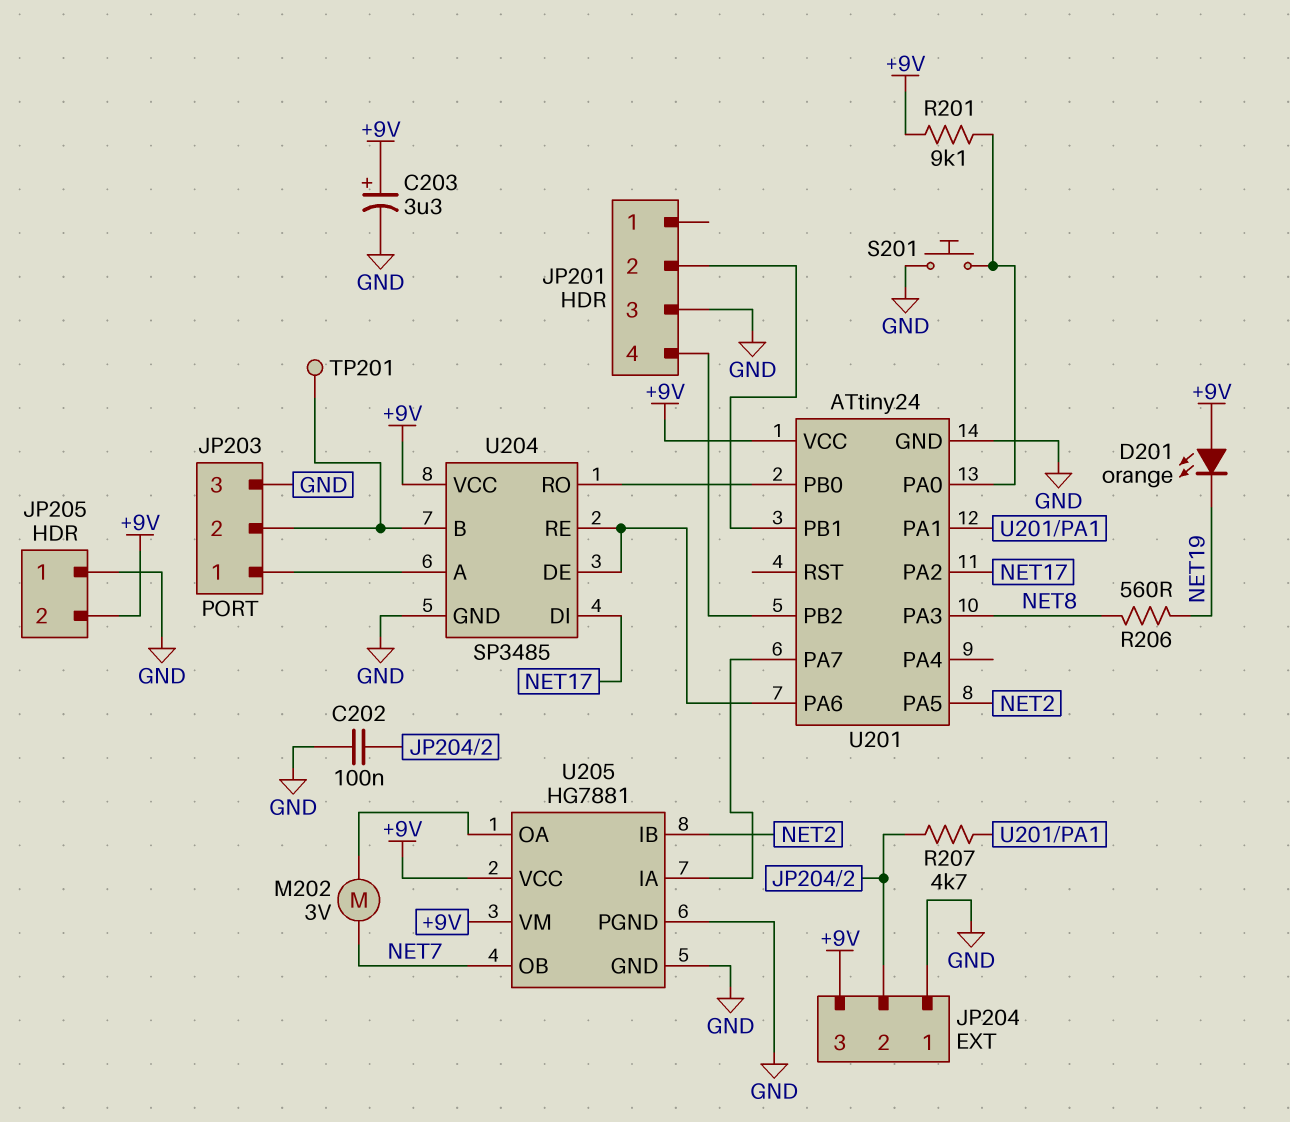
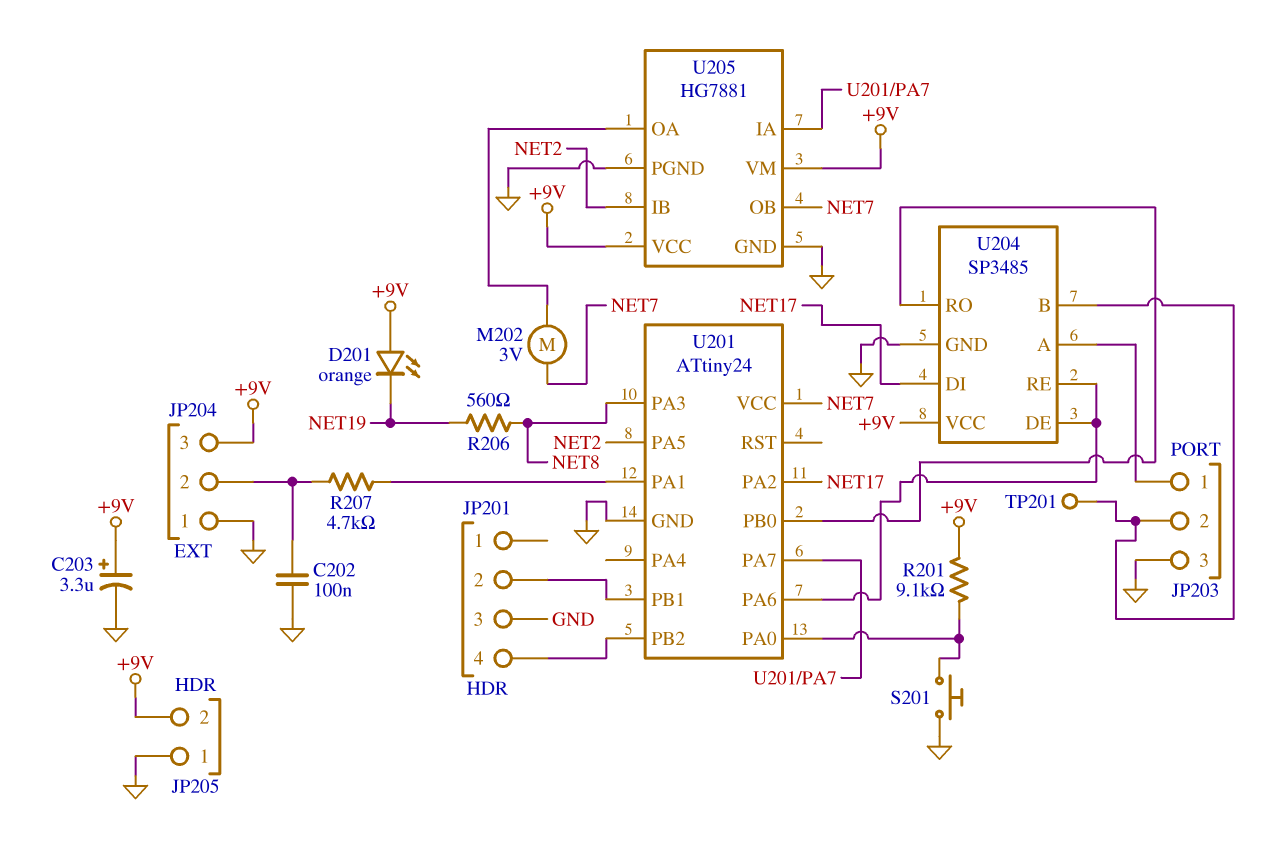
U201 pin VCC: +9V -> NET7

